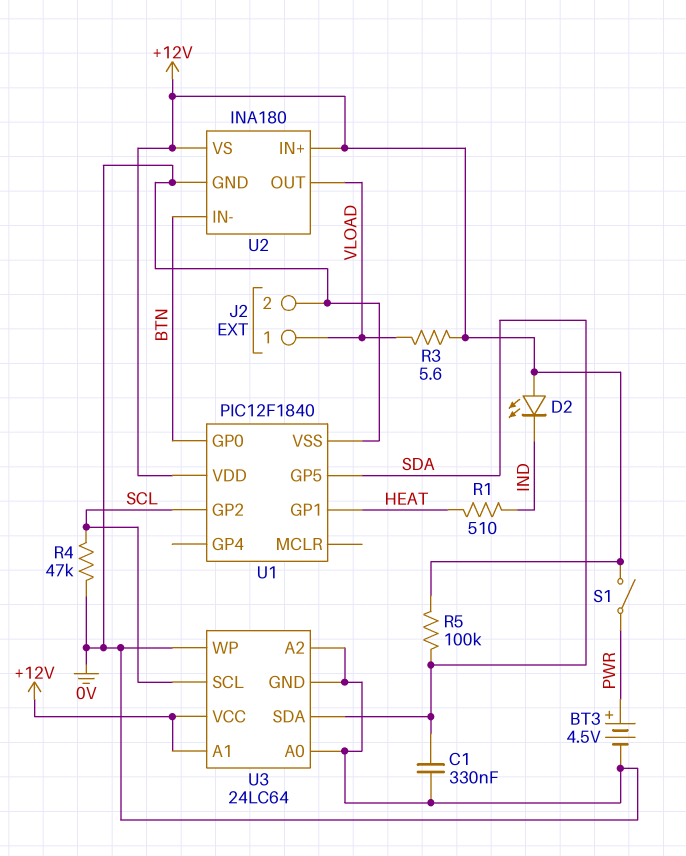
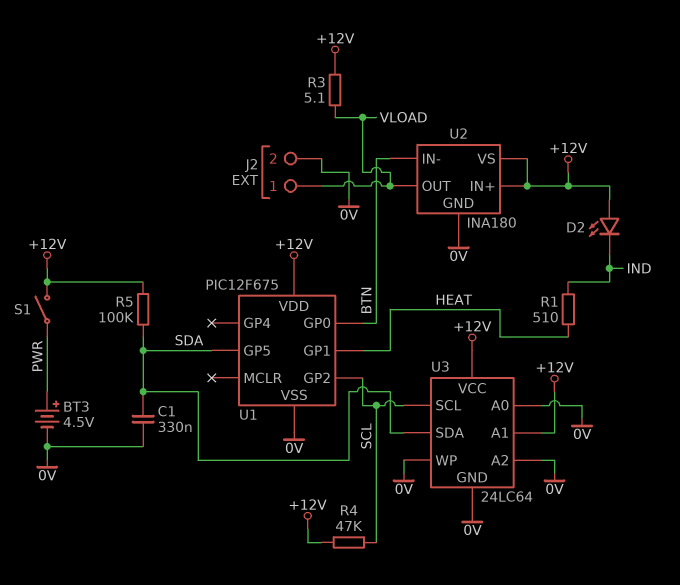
R3: 5.6 (+12V, VLOAD) -> 5.1 (+12V, VLOAD)
R4: 47k (0V, SCL) -> 47k (+12V, SCL)
U1: PIC12F1840 -> PIC12F675

